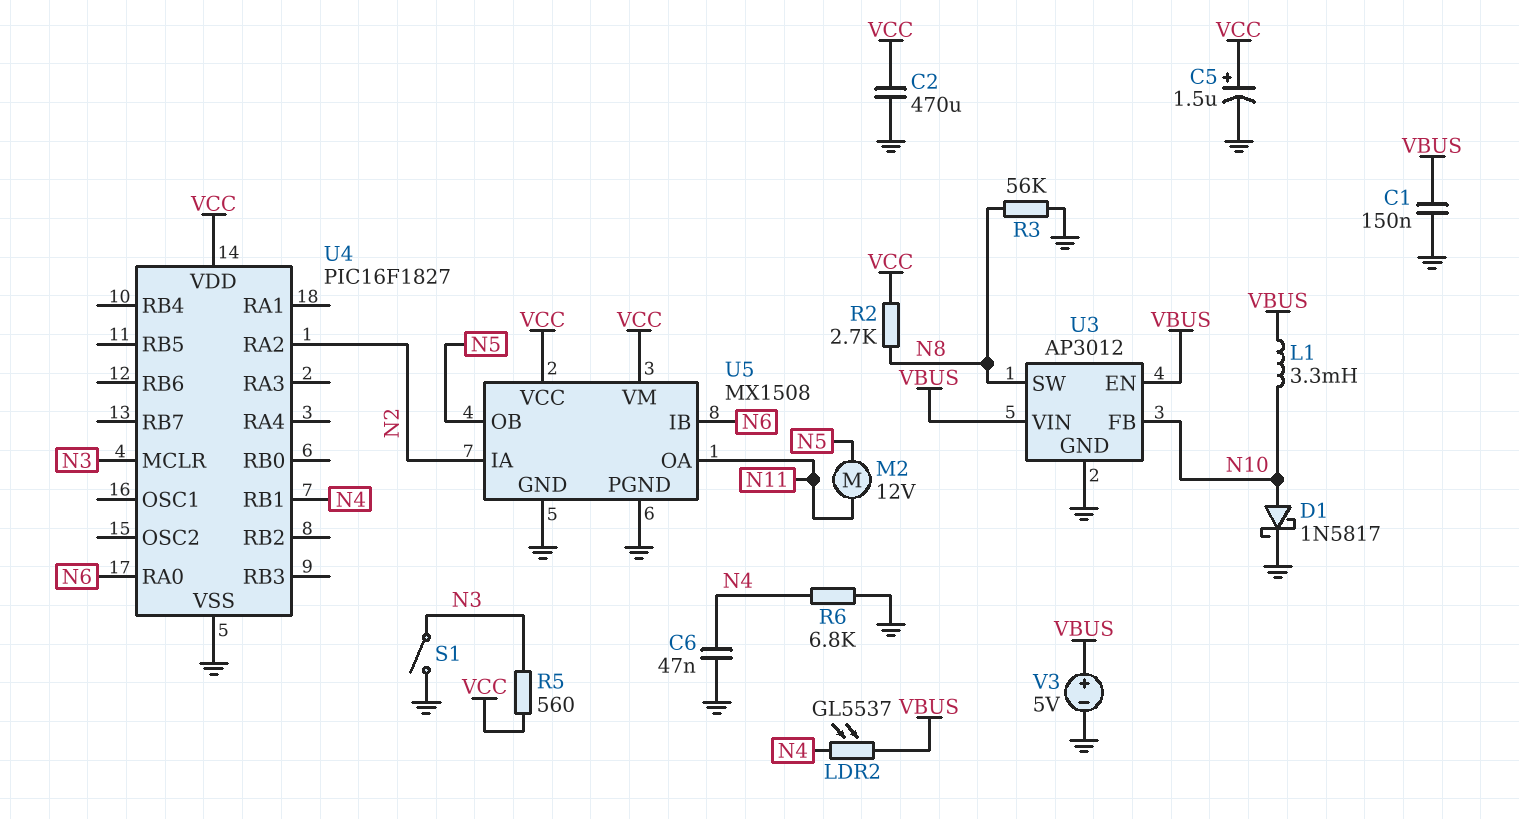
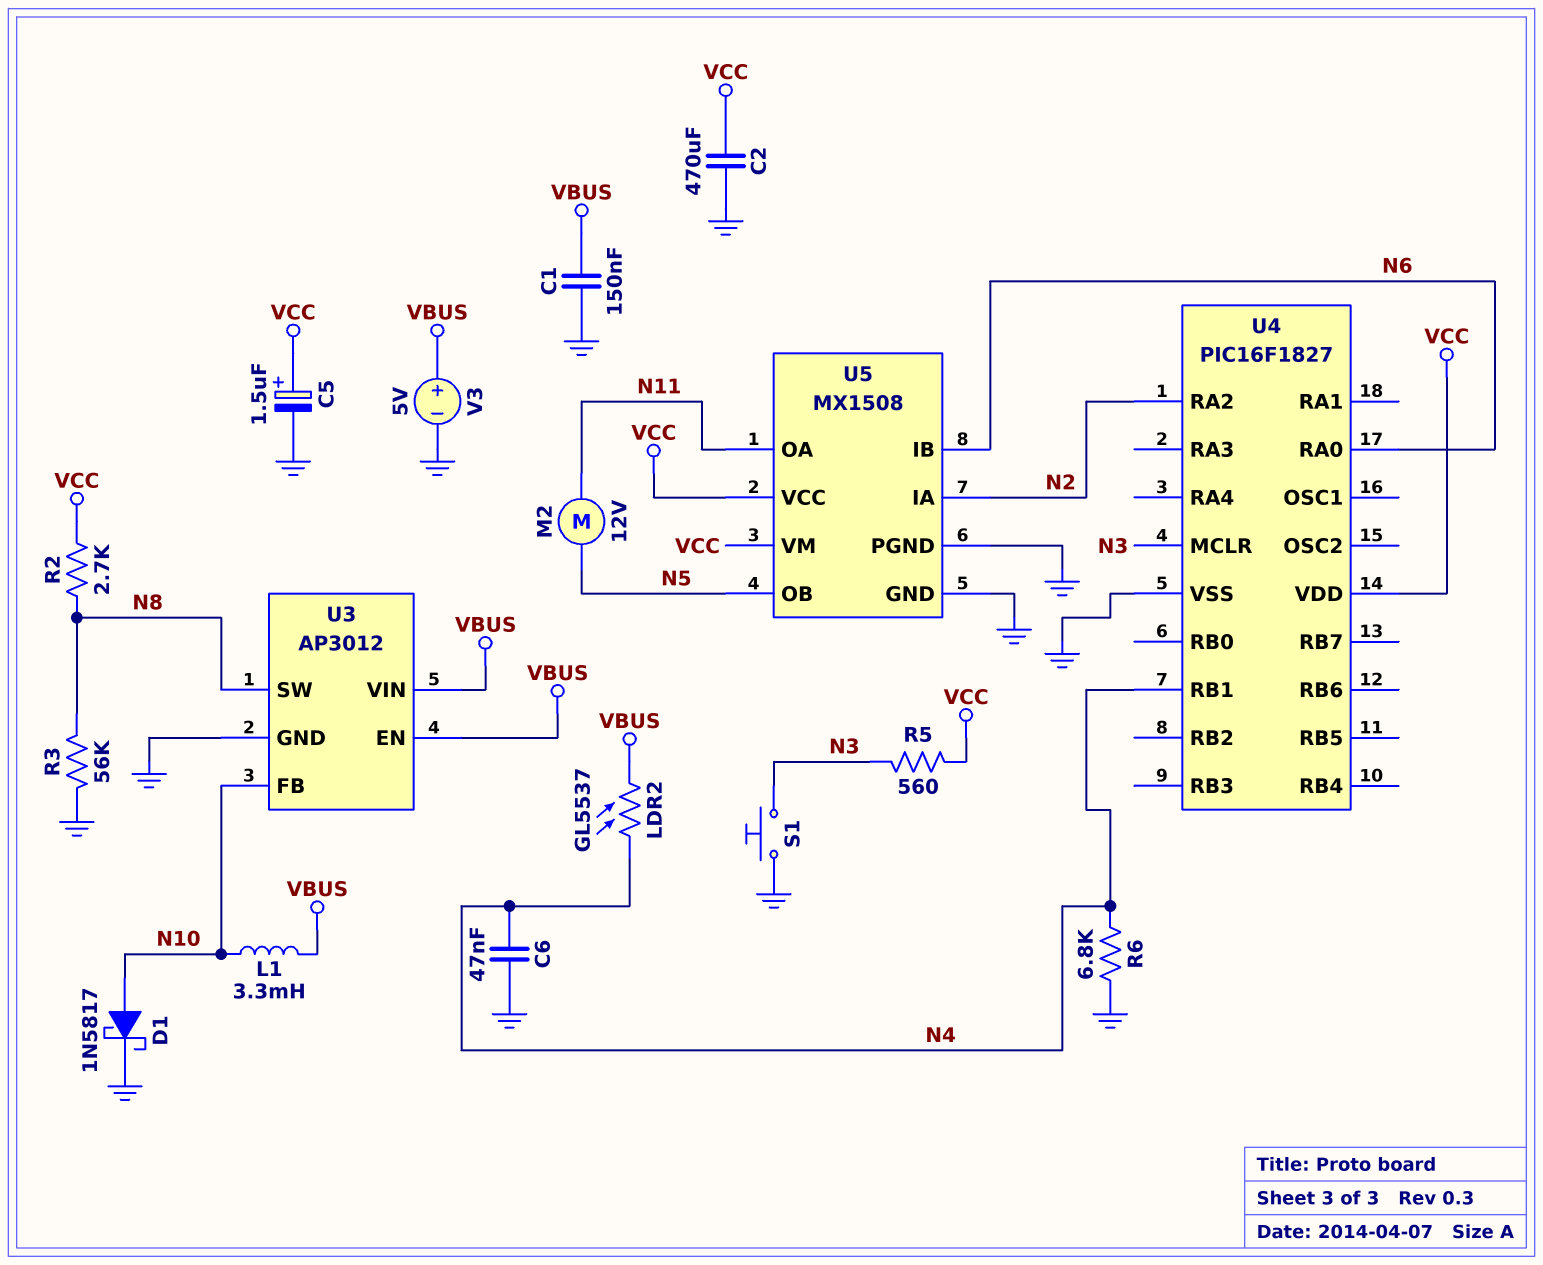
S1: switch (GND, N3) -> button (GND, N3)

